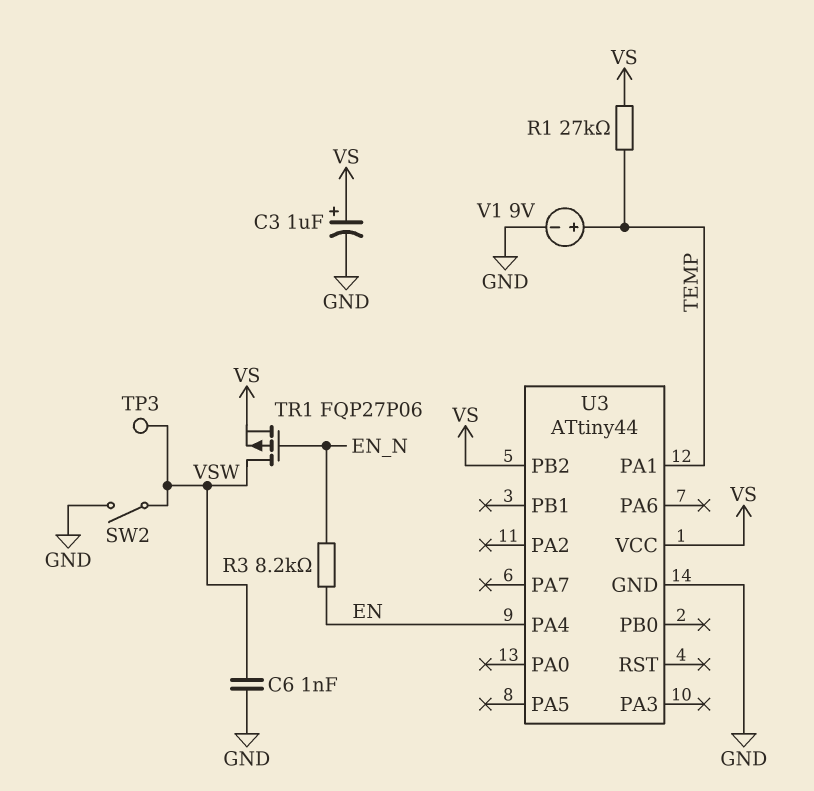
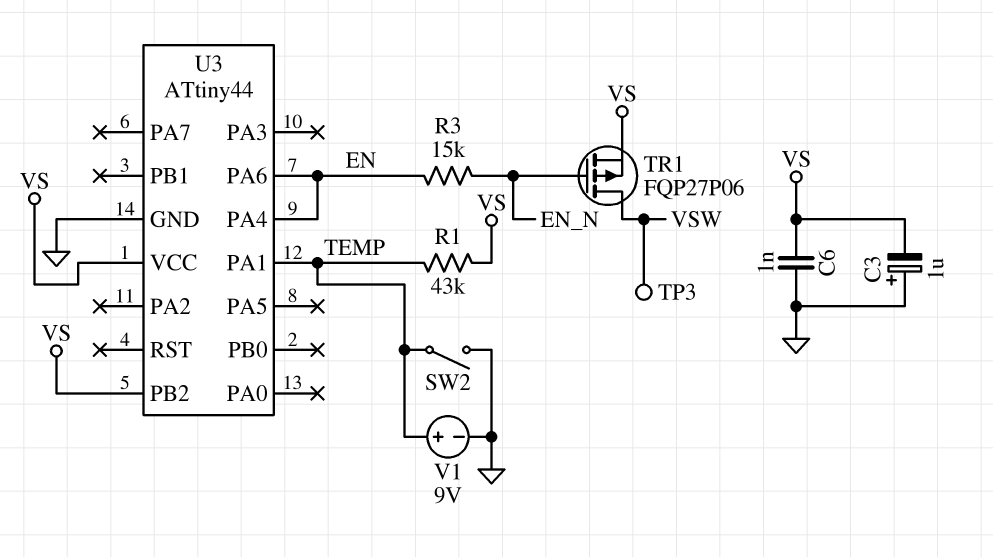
C3: 1uF (plus VS, minus GND) -> 1uF (plus GND, minus VS)
C6: 1nF (GND, VSW) -> 1nF (GND, VS)
R1: 27k (TEMP, VS) -> 43k (TEMP, VS)
R3: 8.2k (EN, EN_N) -> 15k (EN, EN_N)
SW2: switch (GND, VSW) -> switch (GND, TEMP)
U3 pin PA6: none -> EN

